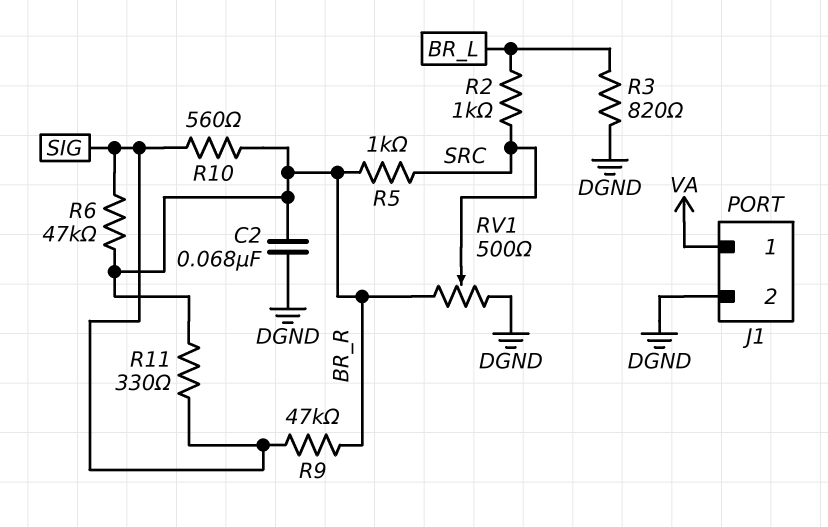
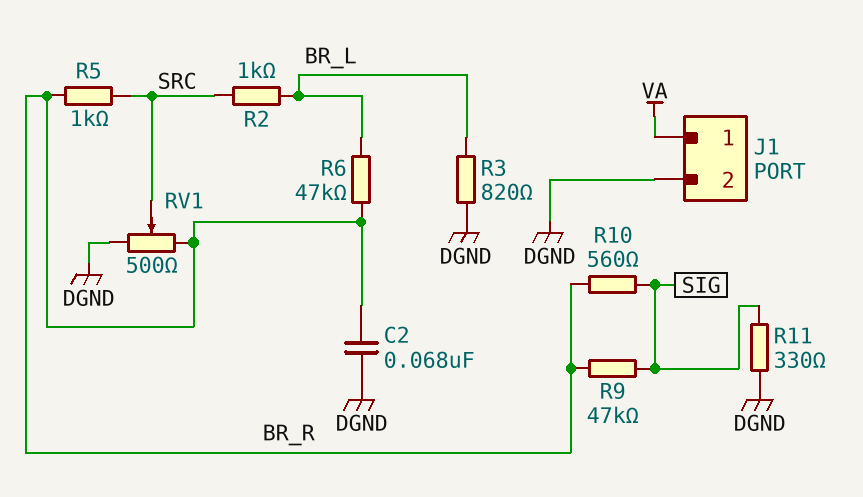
R6: 47k (BR_R, SIG) -> 47k (BR_L, BR_R)
R11: 330 (BR_R, SIG) -> 330 (DGND, SIG)

